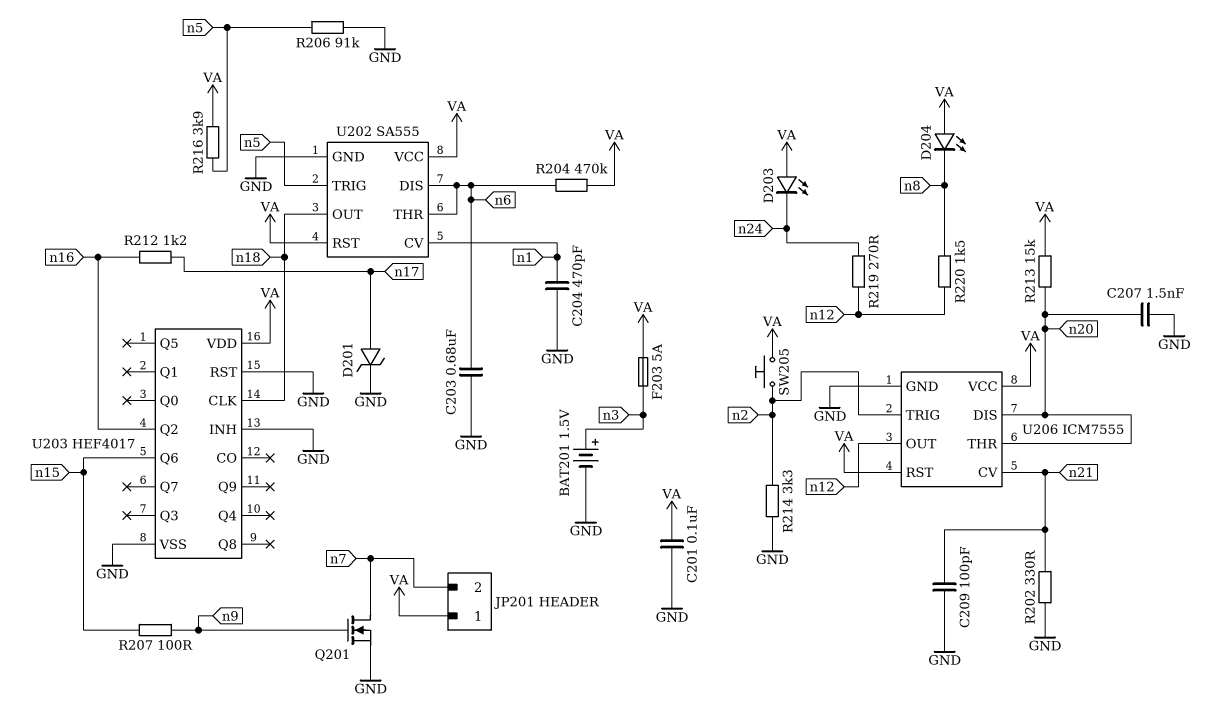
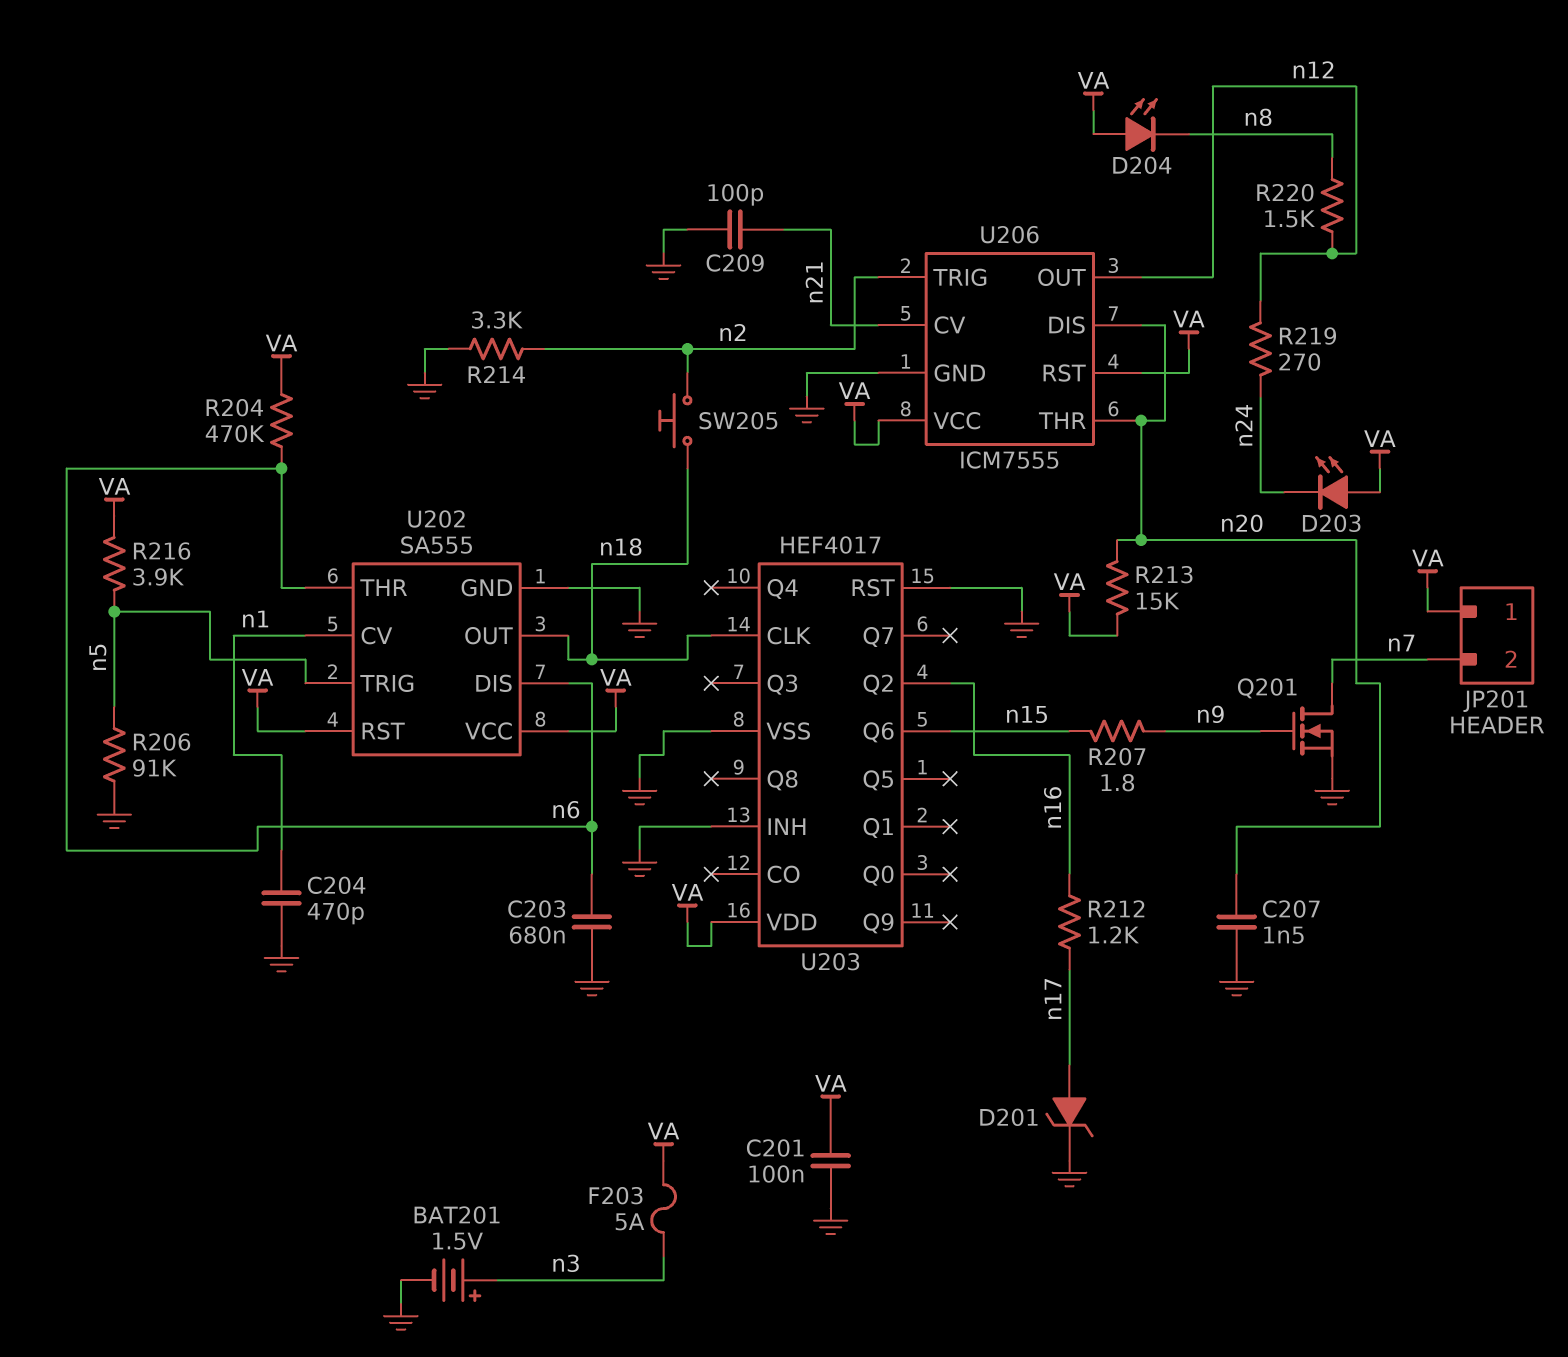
R202: 330 (GND, n21) -> none
R207: 100 (n9, n15) -> 1.8 (n9, n15)
SW205: button (VA, n2) -> button (n2, n18)

